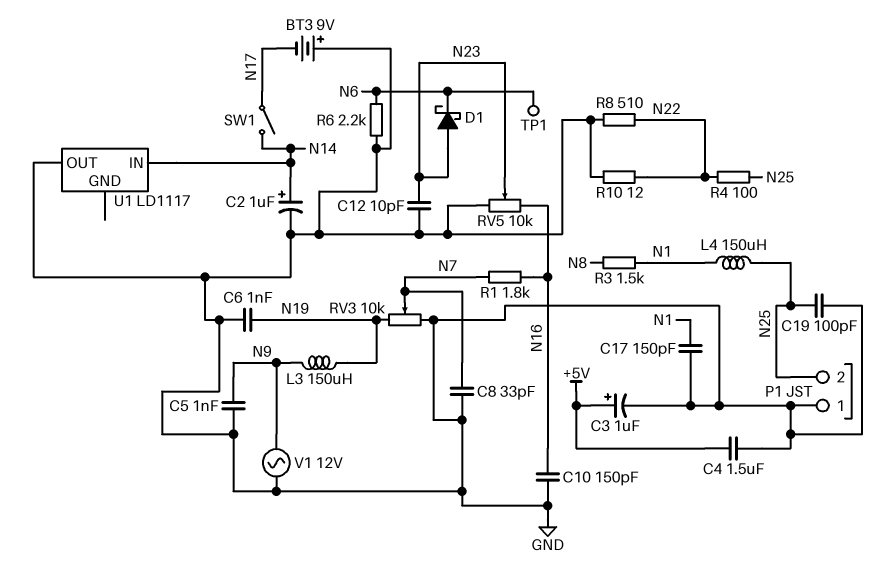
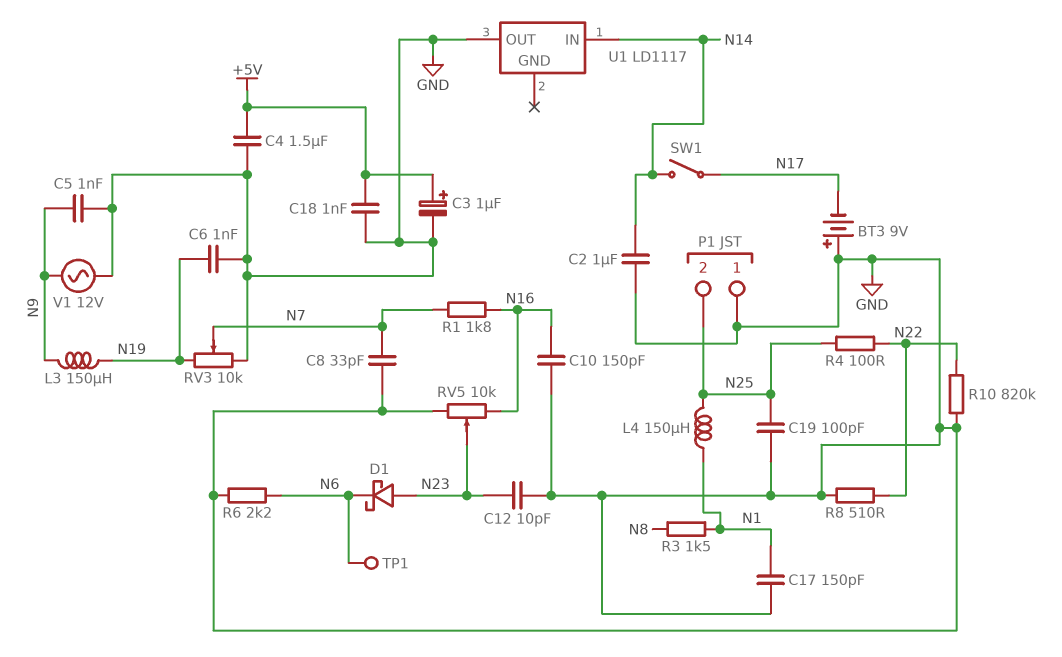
C2: 1uF (plus N14, minus GND) -> 1uF (GND, N14)
C18: none -> 1nF (+5V, GND)
R10: 12 (GND, N22) -> 820k (GND, N22)

